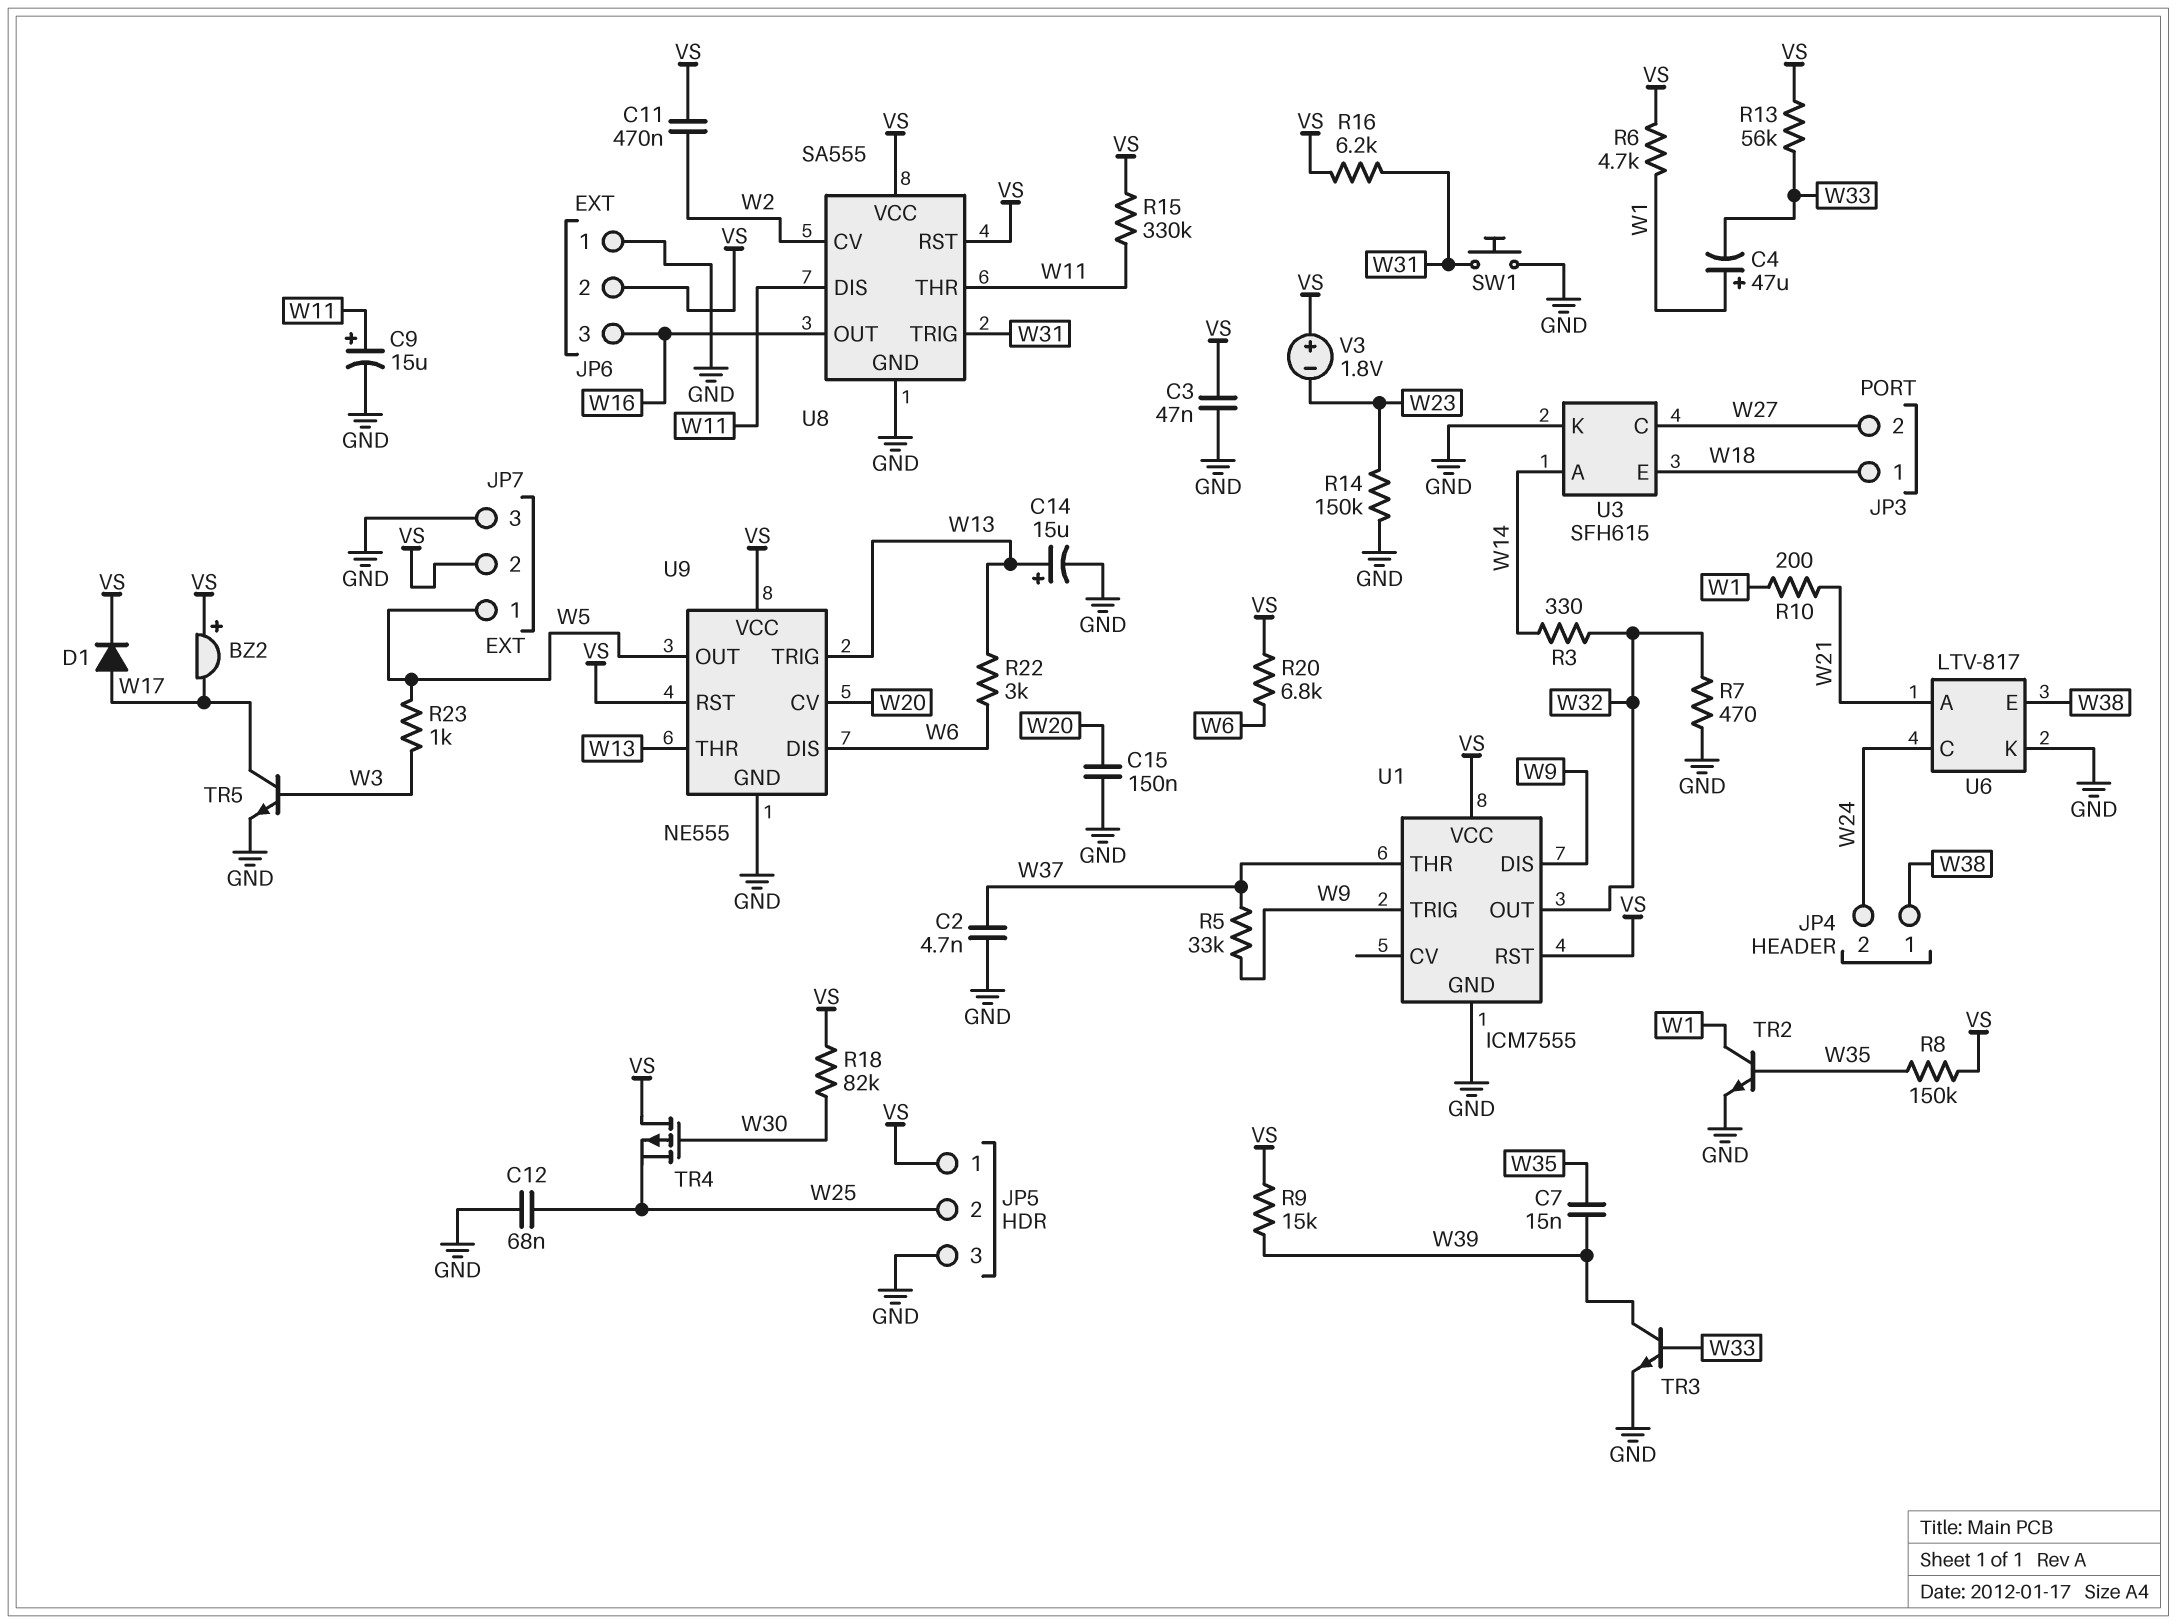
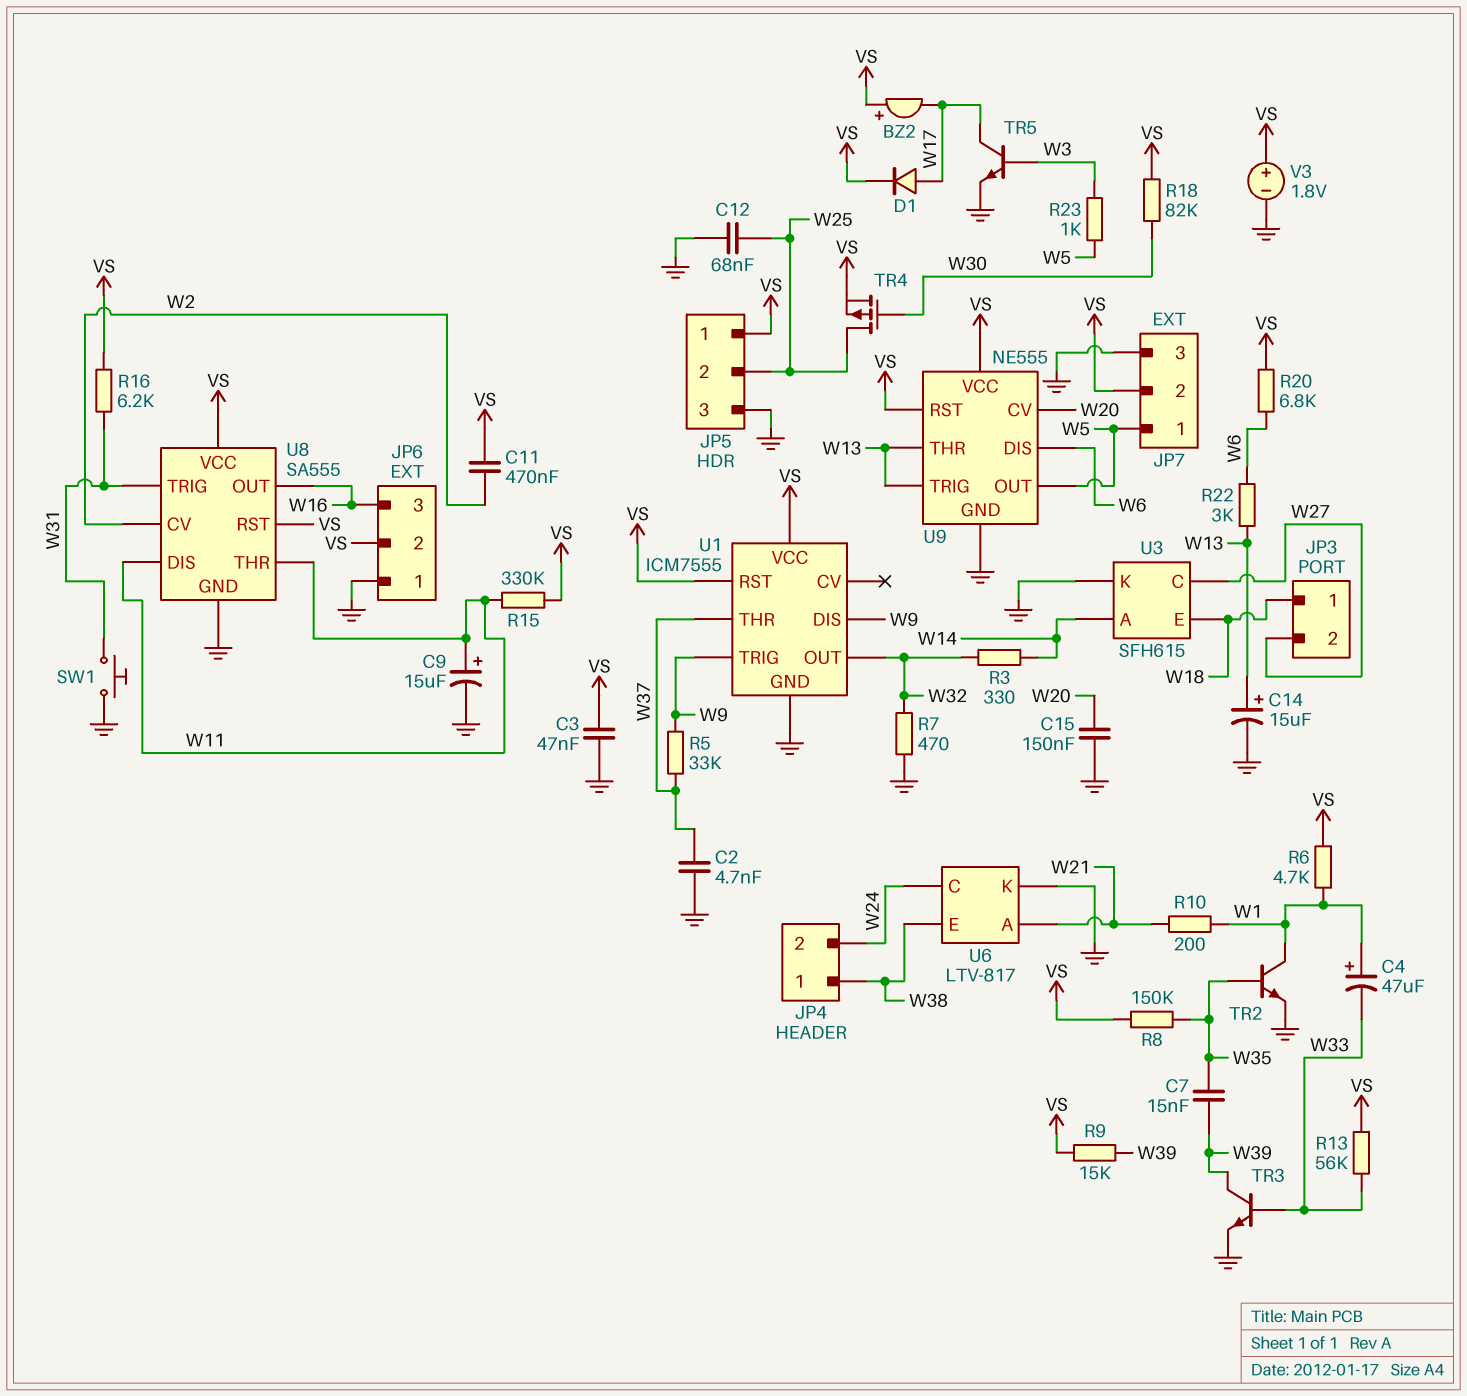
R14: 150k (GND, W23) -> none
TR4: PMOS (G W30, D VS, S W25) -> PMOS (G W30, D W25, S VS)
V3: 1.8V (plus VS, minus W23) -> 1.8V (plus VS, minus GND)

